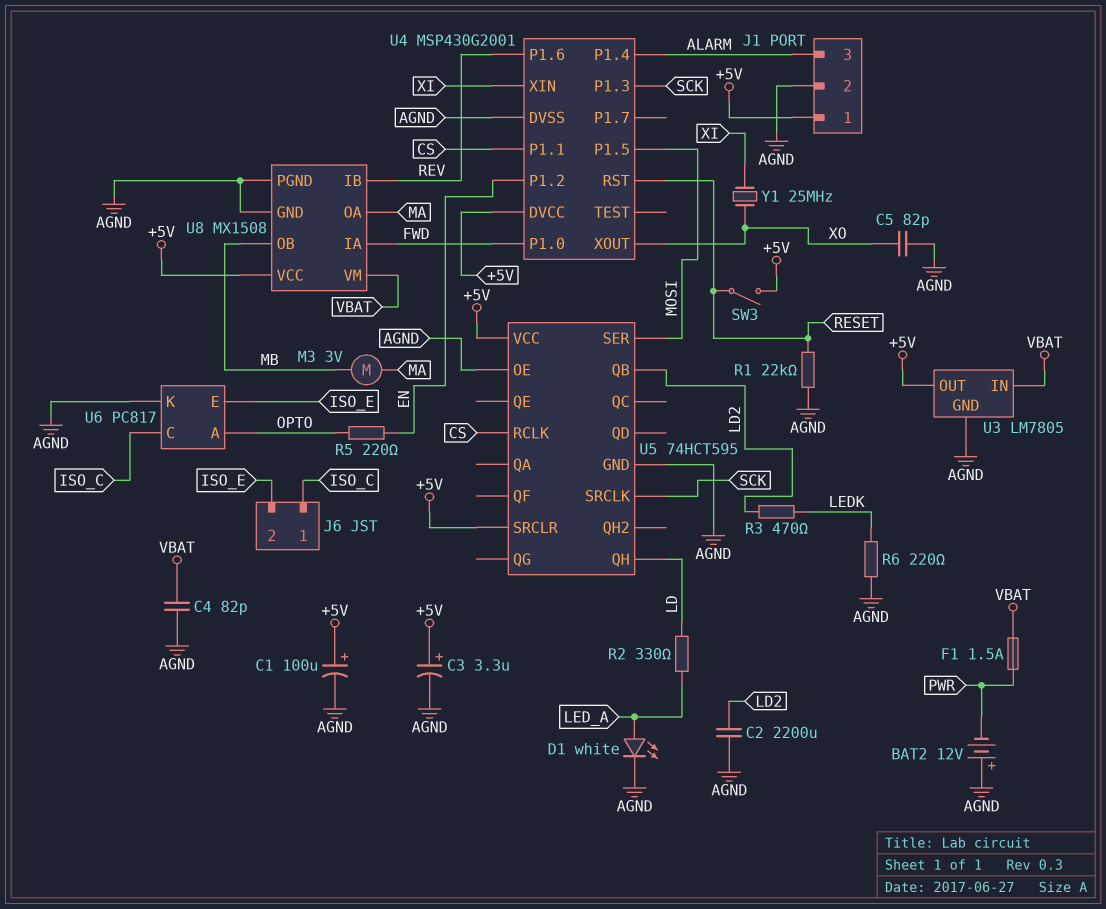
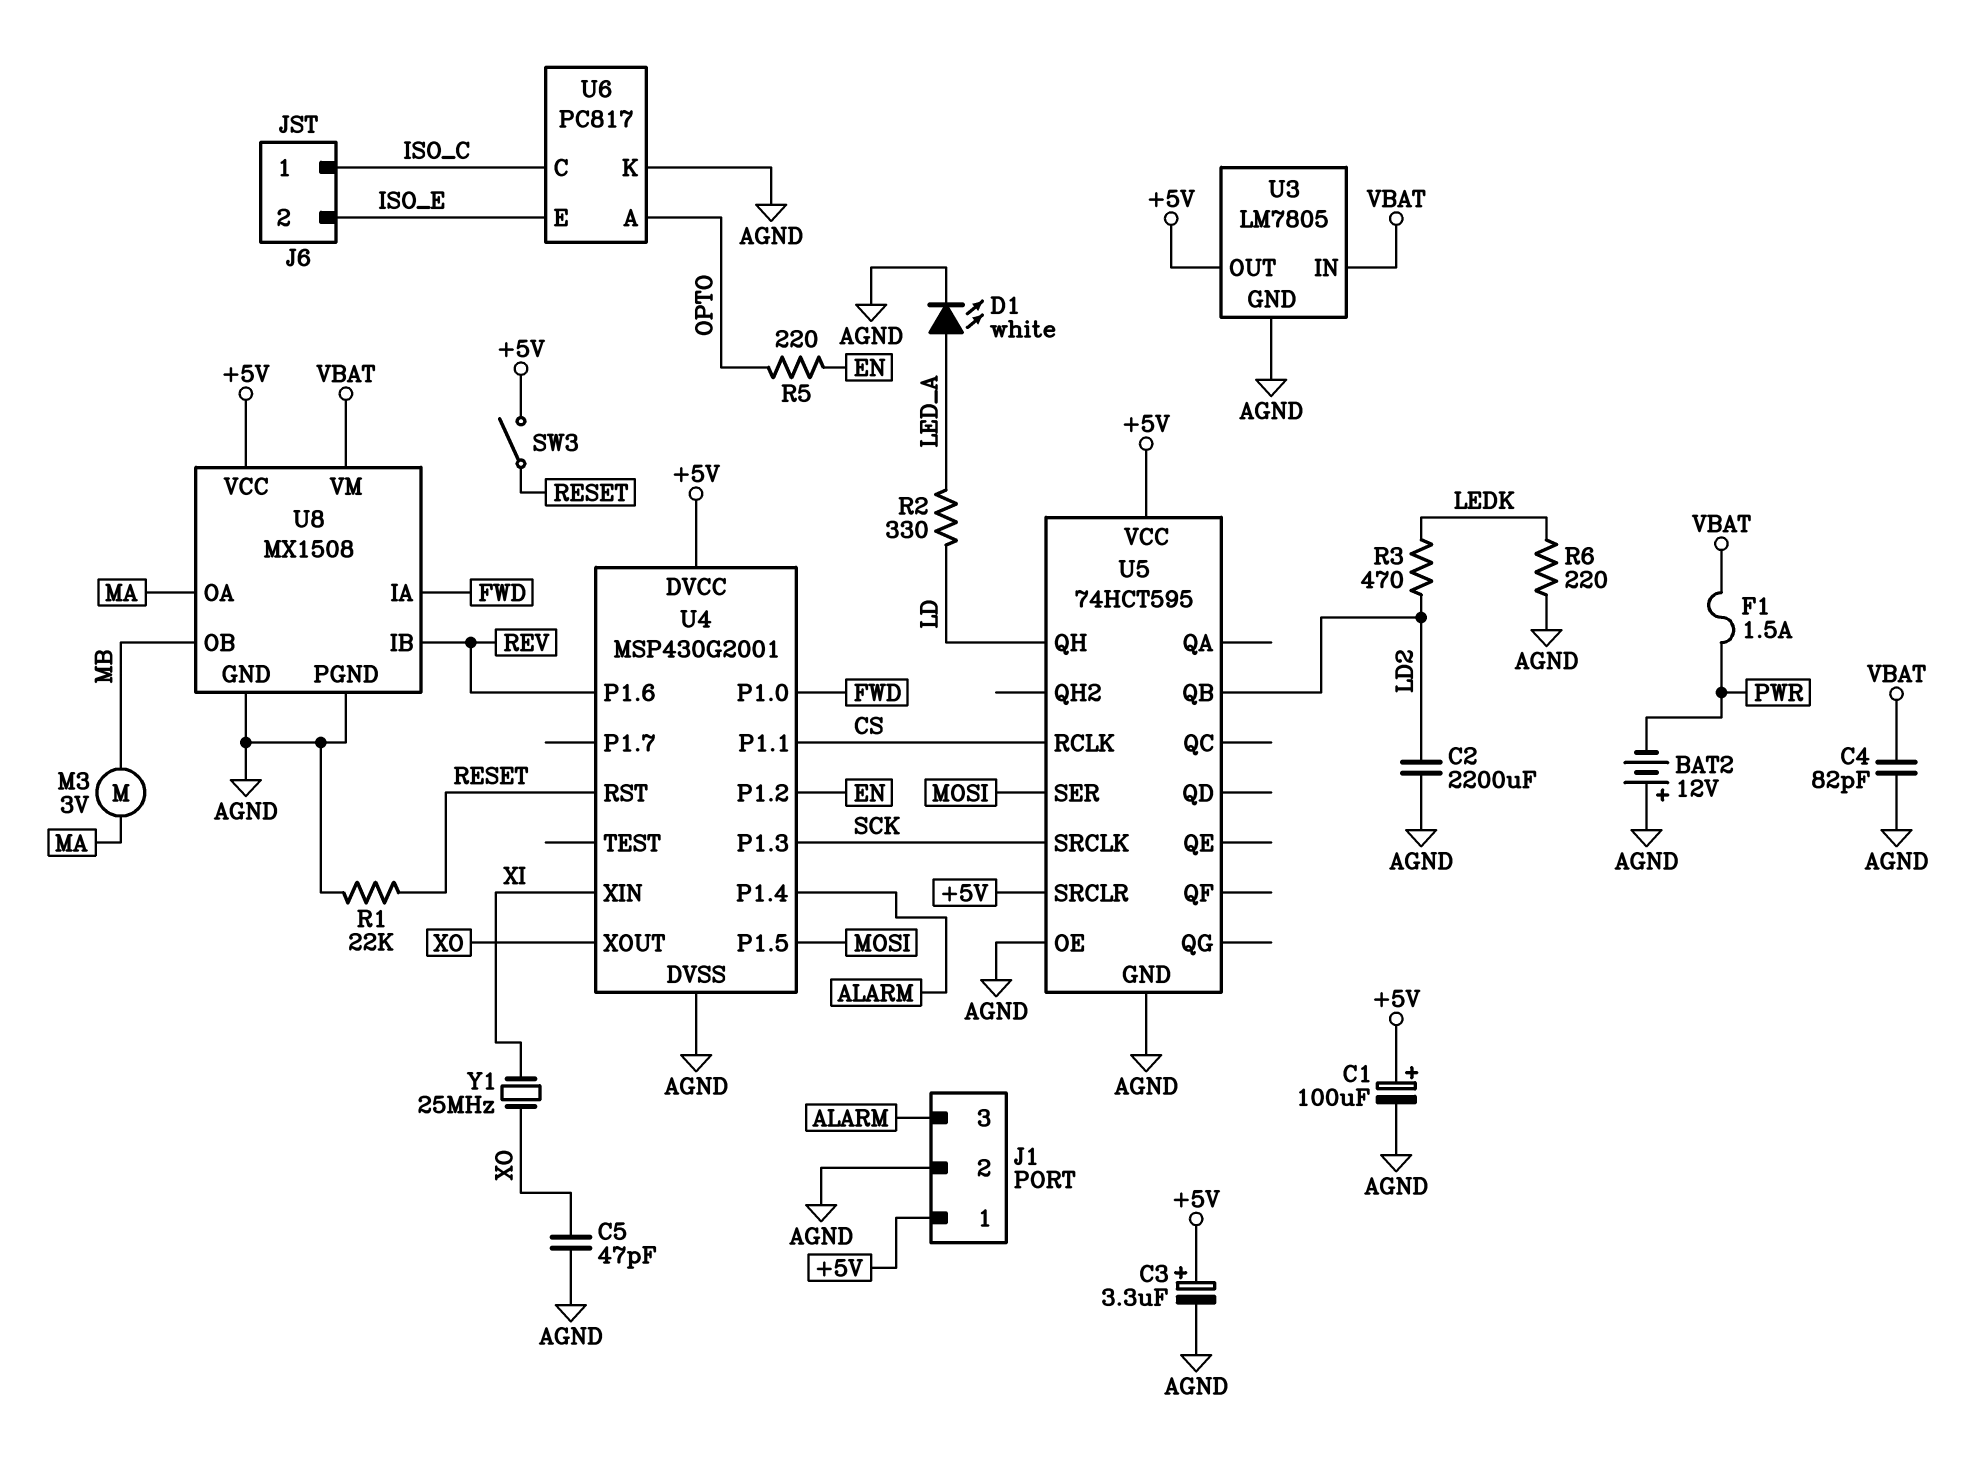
C5: 82pF (AGND, XO) -> 47pF (AGND, XO)

